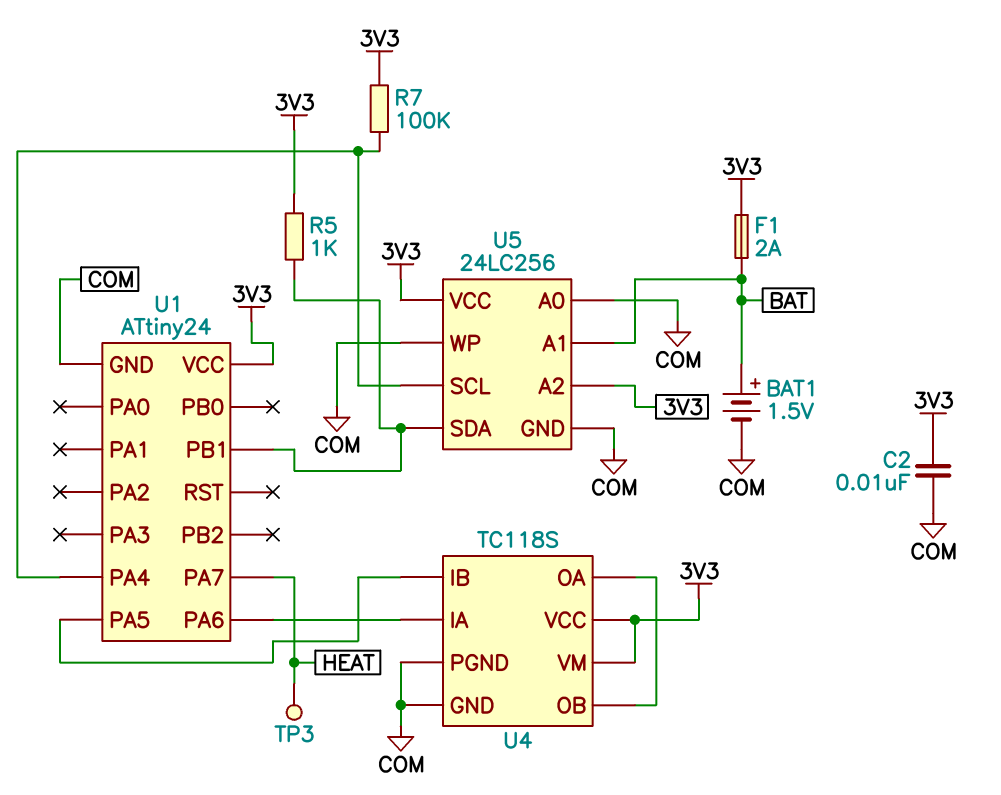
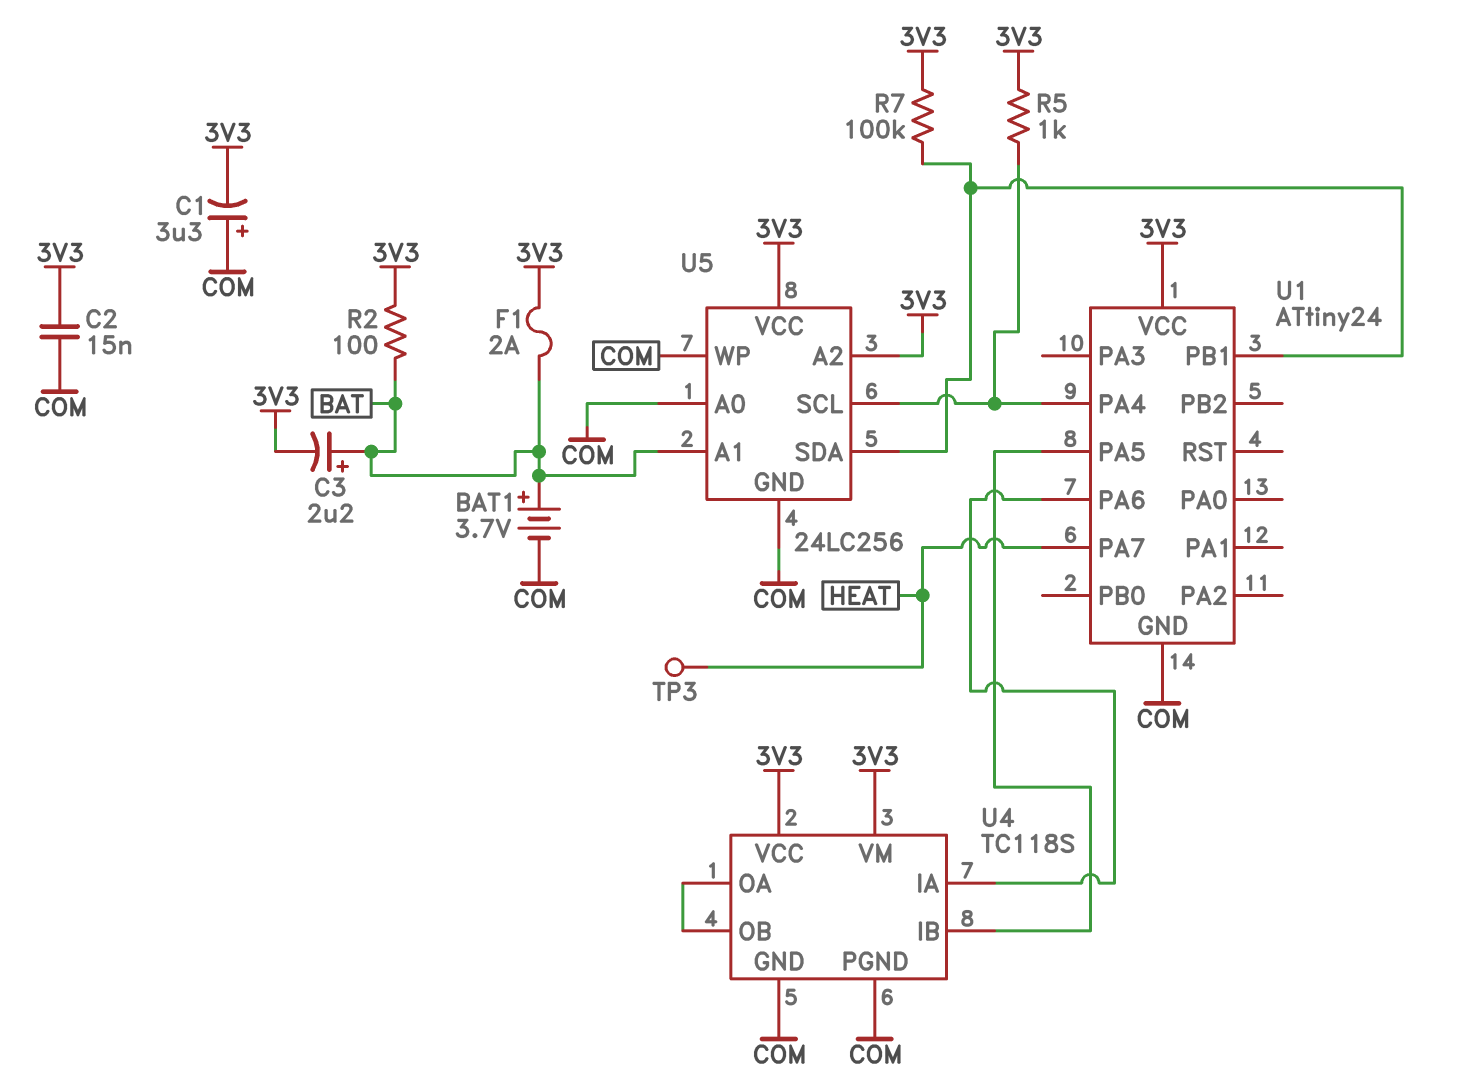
BAT1: 1.5V (plus BAT, minus COM) -> 3.7V (plus BAT, minus COM)
C1: none -> 3.3uF (plus COM, minus 3V3)
C2: 10nF (3V3, COM) -> 15nF (3V3, COM)
C3: none -> 2.2uF (plus BAT, minus 3V3)
R2: none -> 100 (3V3, BAT)
R5: 1k (3V3, U1/PB1) -> 1k (3V3, U1/PA4)
R7: 100k (3V3, U1/PA4) -> 100k (3V3, U1/PB1)

